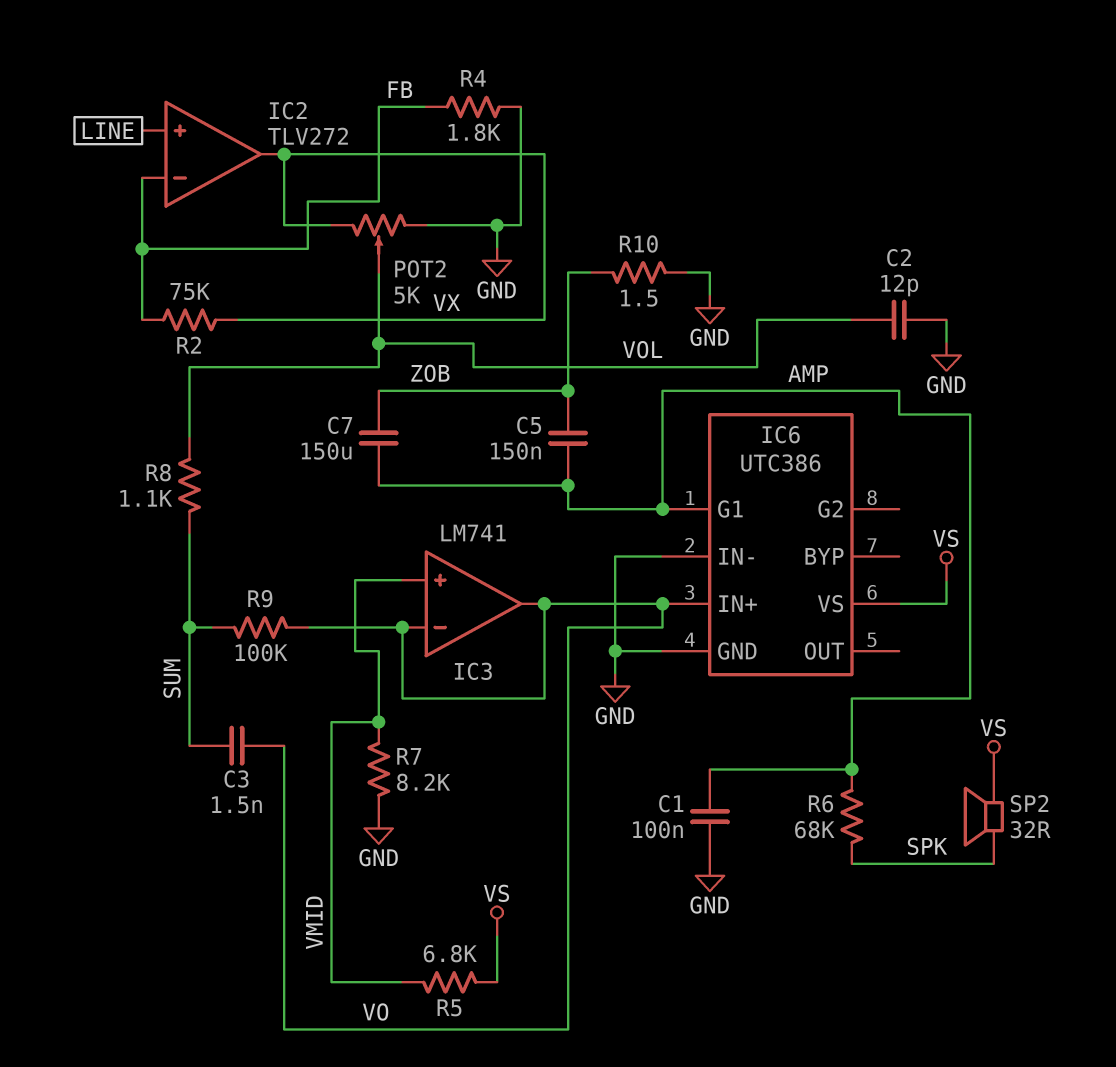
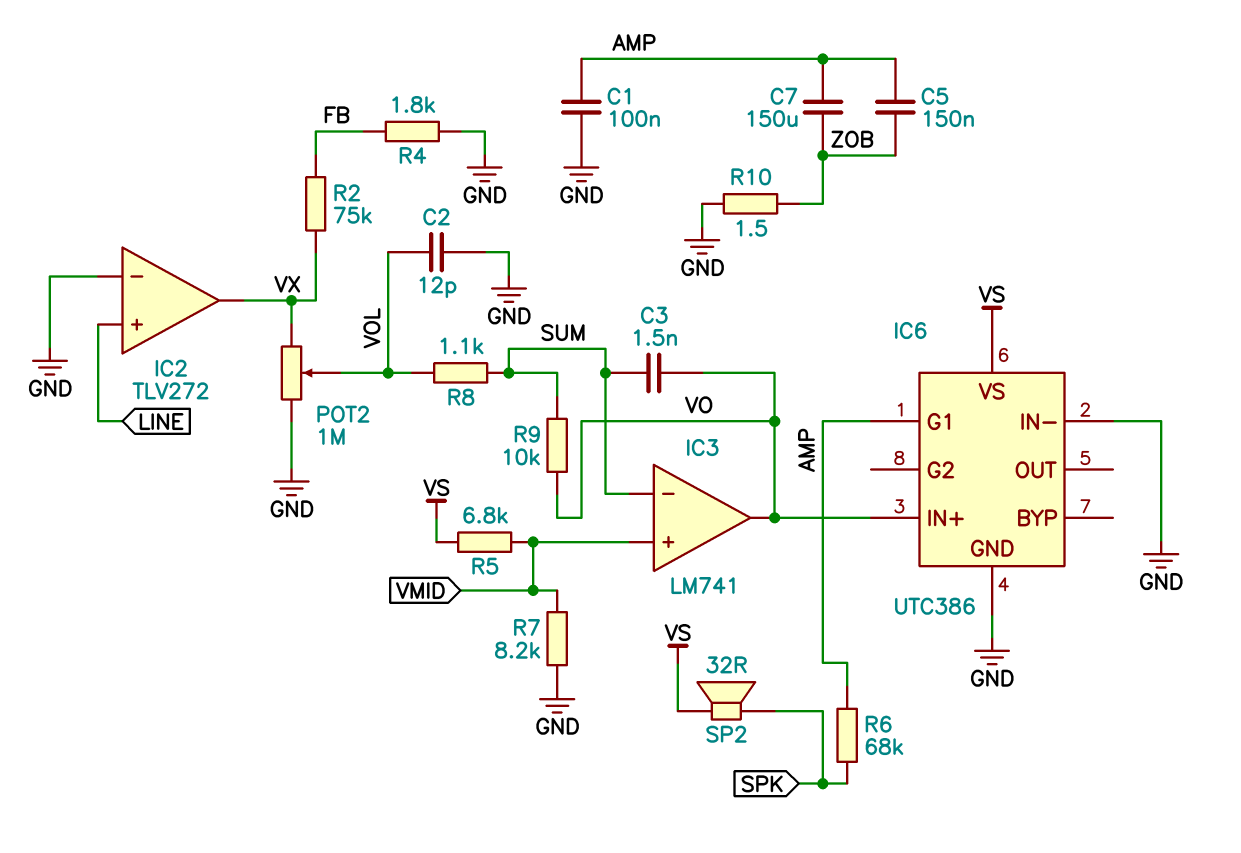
IC2 pin in-: FB -> GND
IC3 pin in-: VO -> SUM
POT2: 5k (GND, VX, wiper VOL) -> 1M (GND, VX, wiper VOL)
R9: 100k (SUM, VO) -> 10k (SUM, VO)

